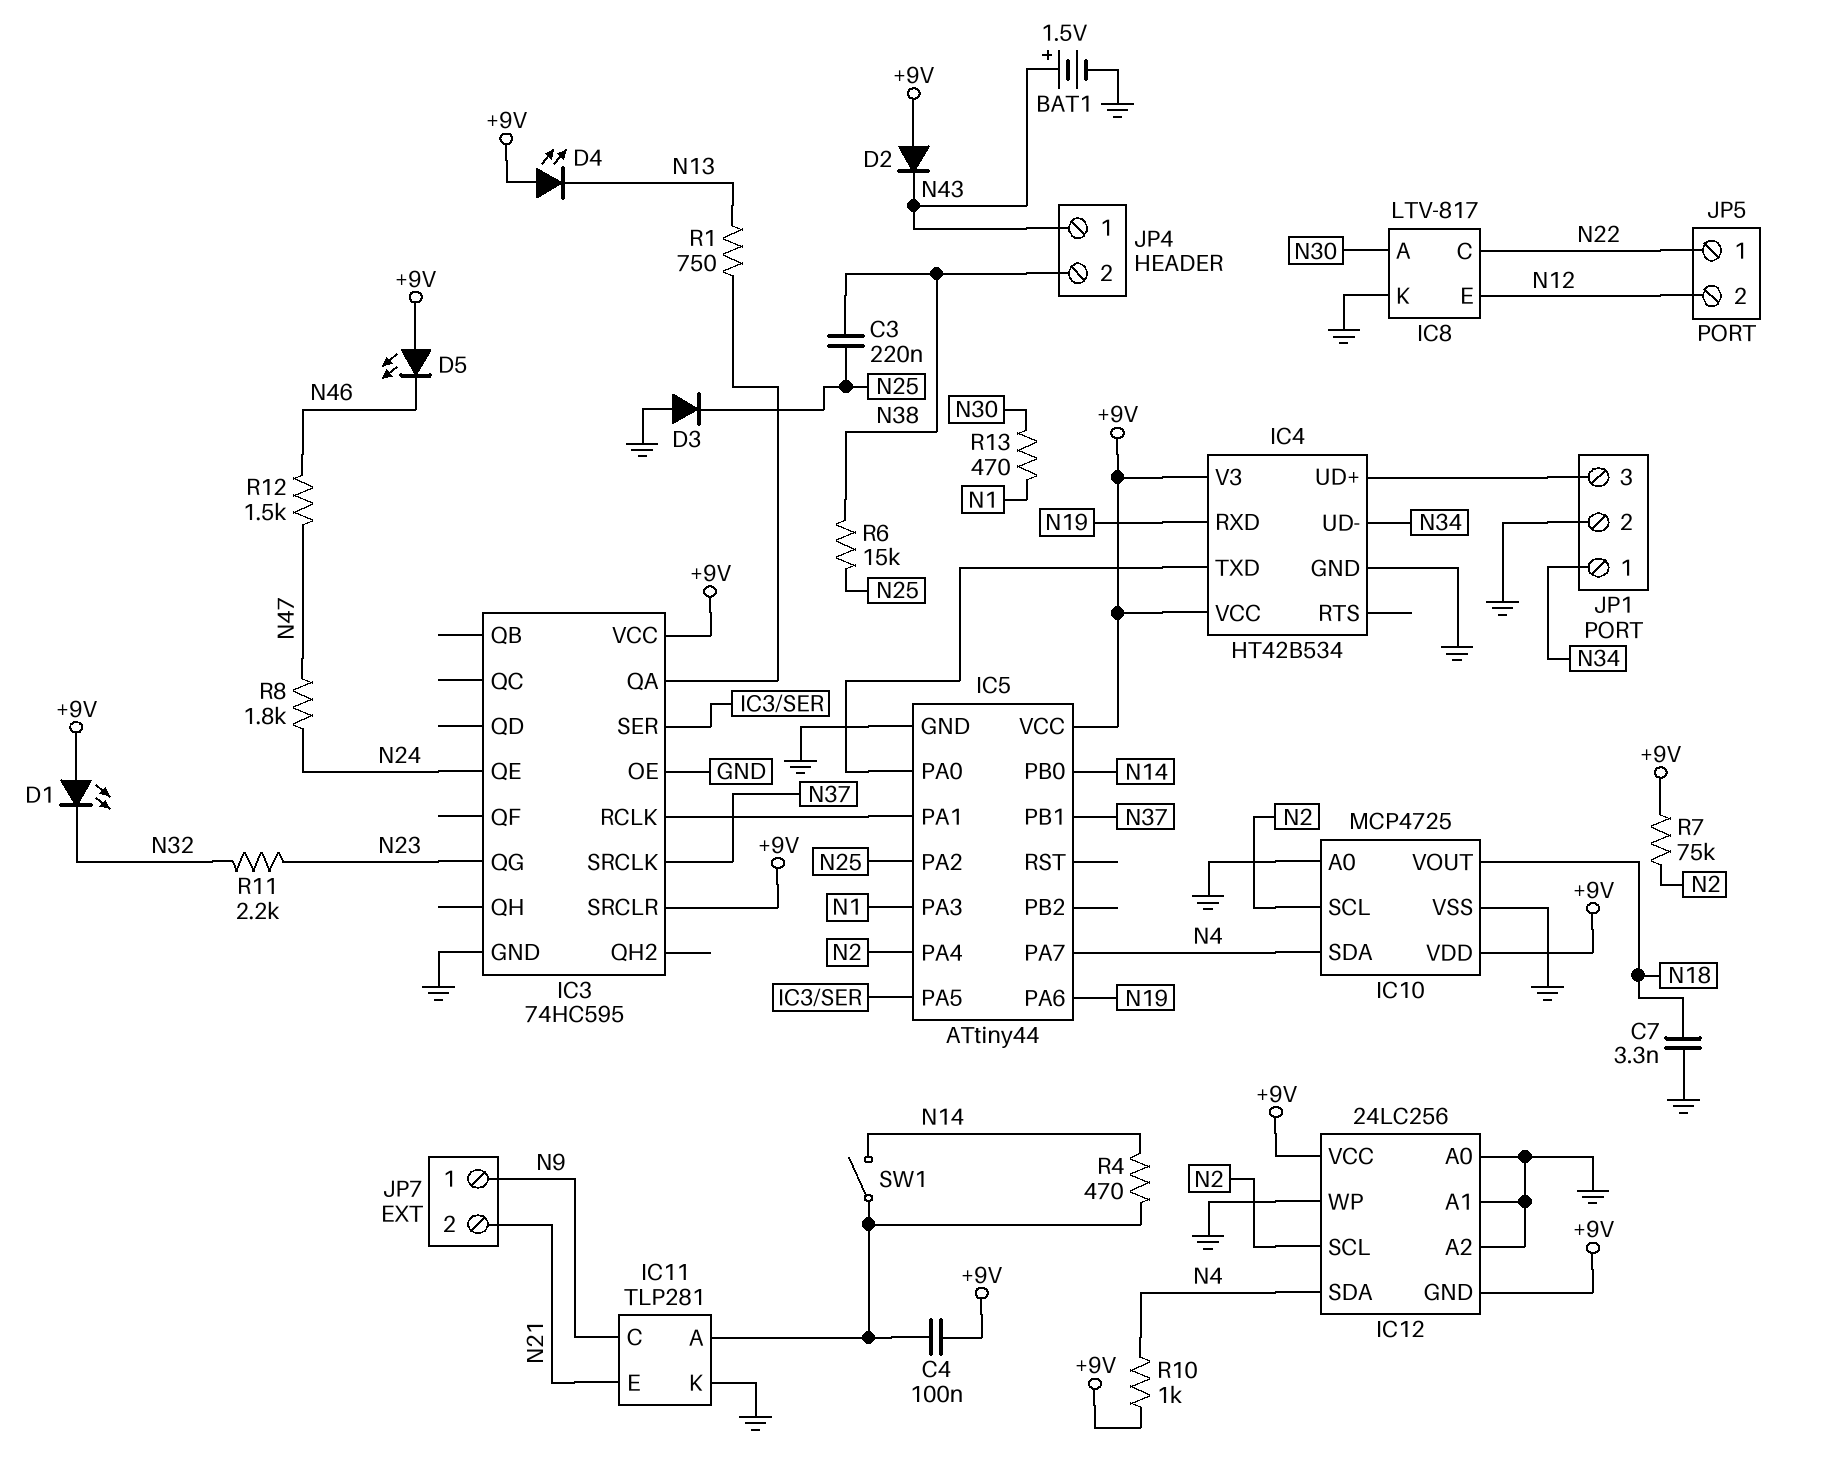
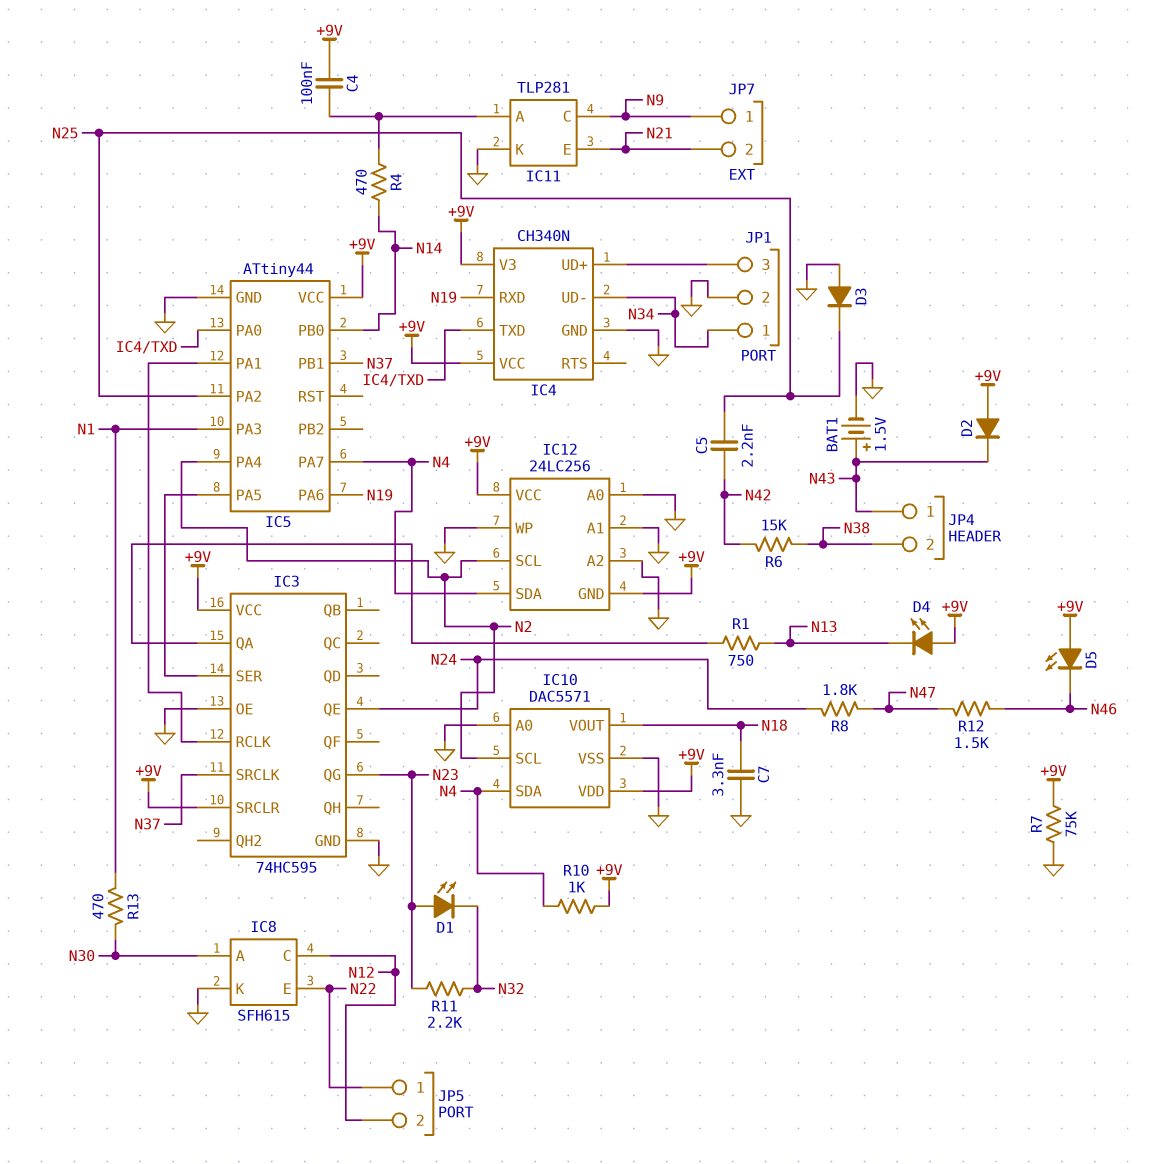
C3: 220nF (N25, N38) -> none
C5: none -> 2.2nF (N25, N42)
D1: LED (A +9V, K N32) -> LED (A N23, K N32)
IC4: HT42B534 -> CH340N
IC8: LTV-817 -> SFH615
IC8 pin C: N22 -> N12
IC8 pin E: N12 -> N22
IC10: MCP4725 -> DAC5571
R6: 15k (N25, N38) -> 15k (N38, N42)
R7: 75k (+9V, N2) -> 75k (+9V, GND)
SW1: switch (IC11/A, N14) -> none

